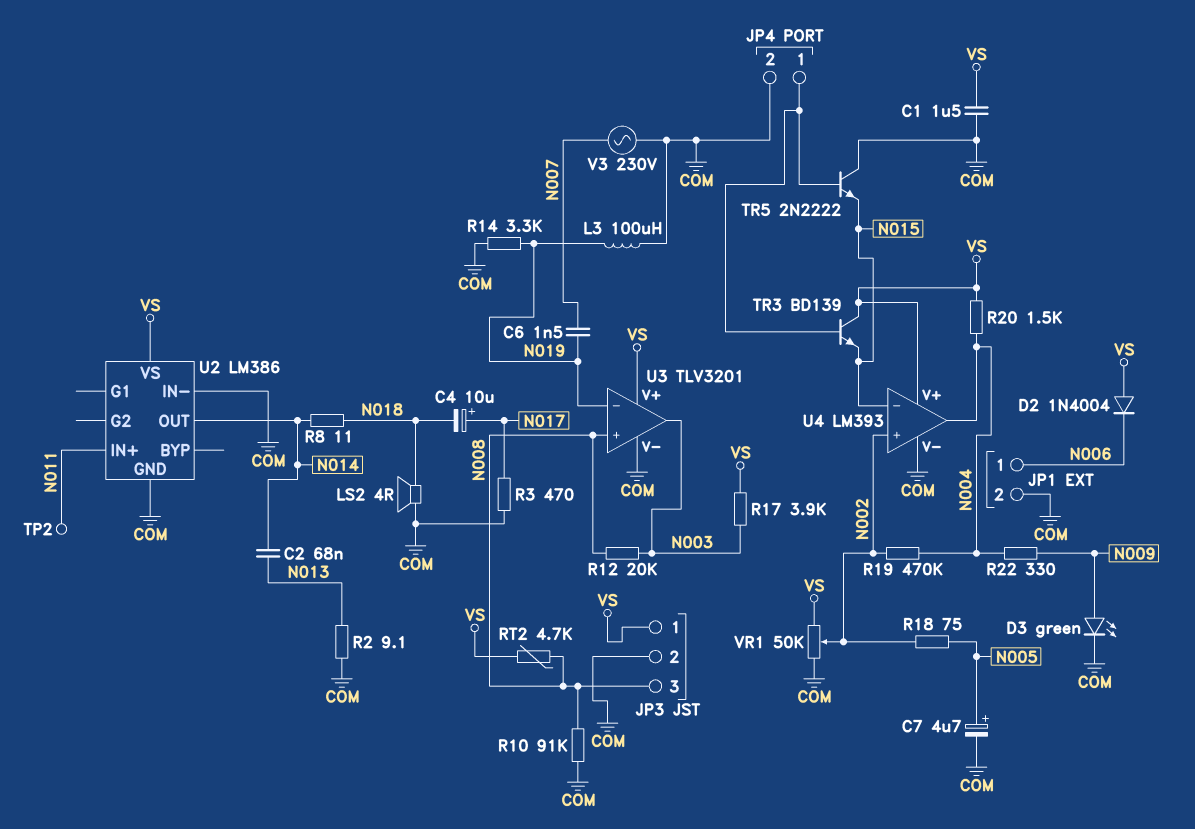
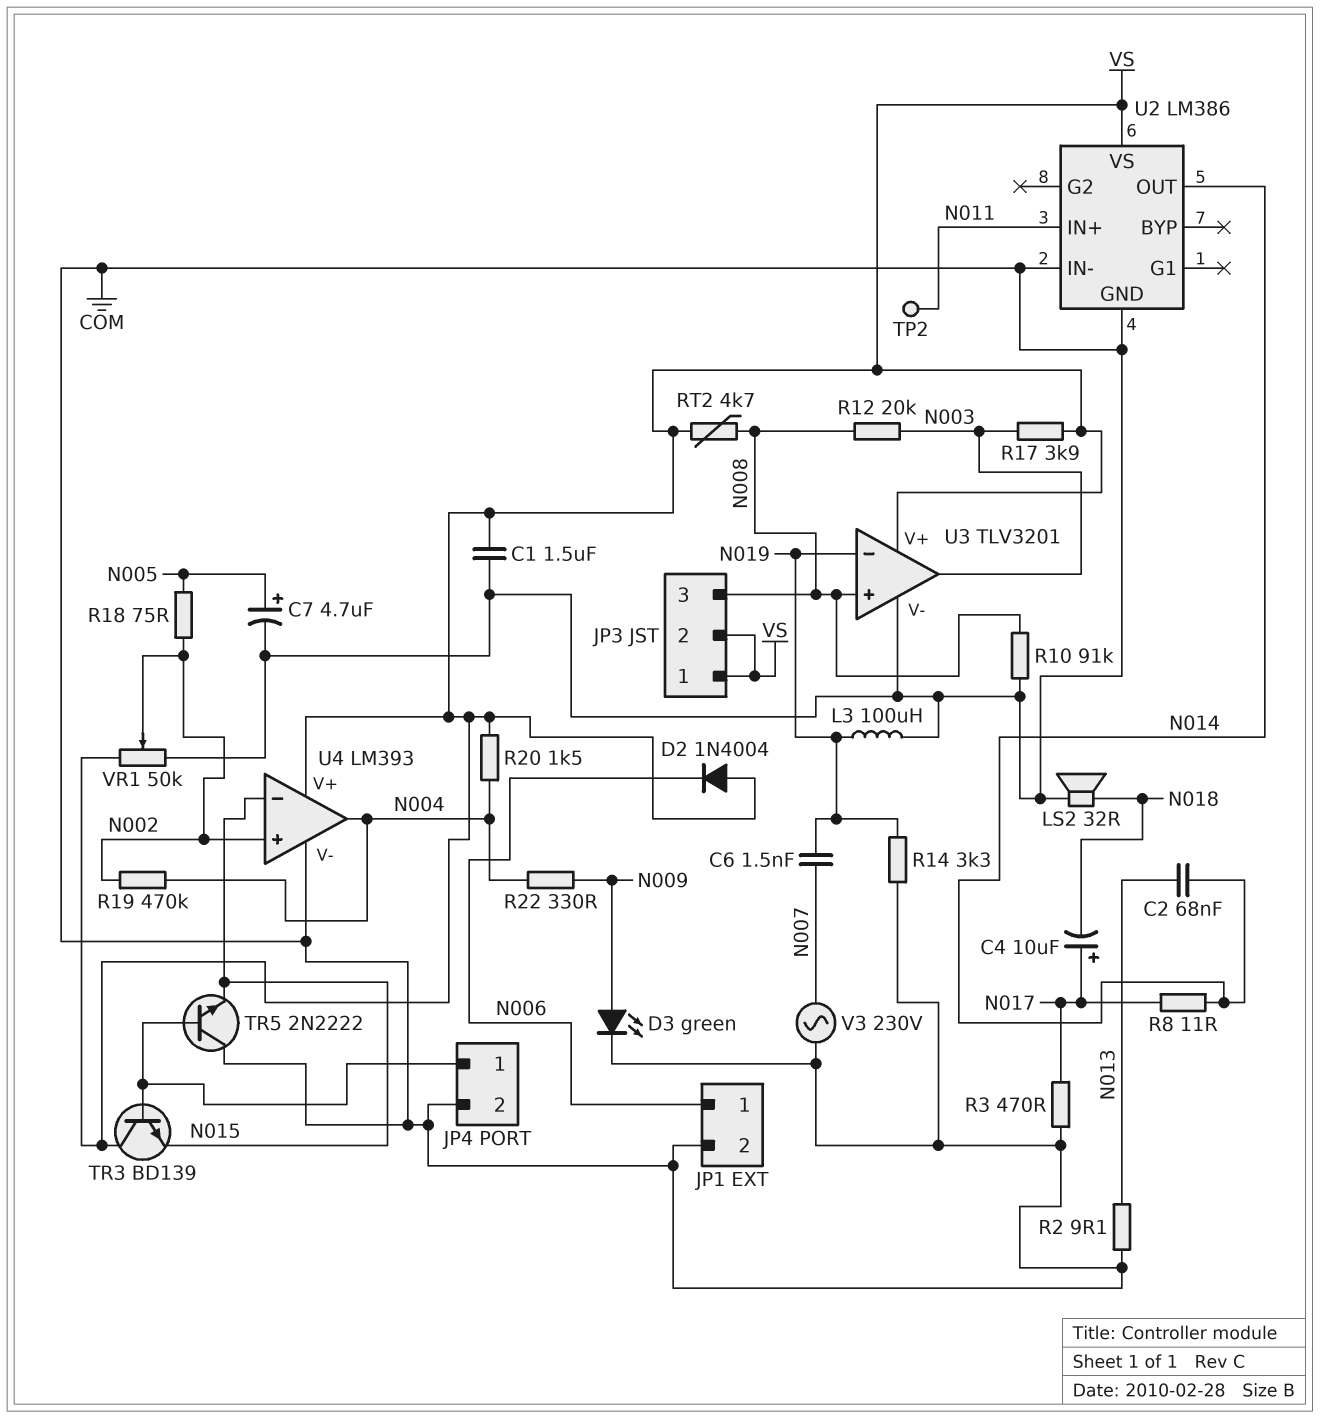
JP3 pin 2: COM -> VS
LS2: speaker 4R (COM, N018) -> speaker 32R (COM, N018)
R8: 11 (N014, N018) -> 11 (N014, N017)

